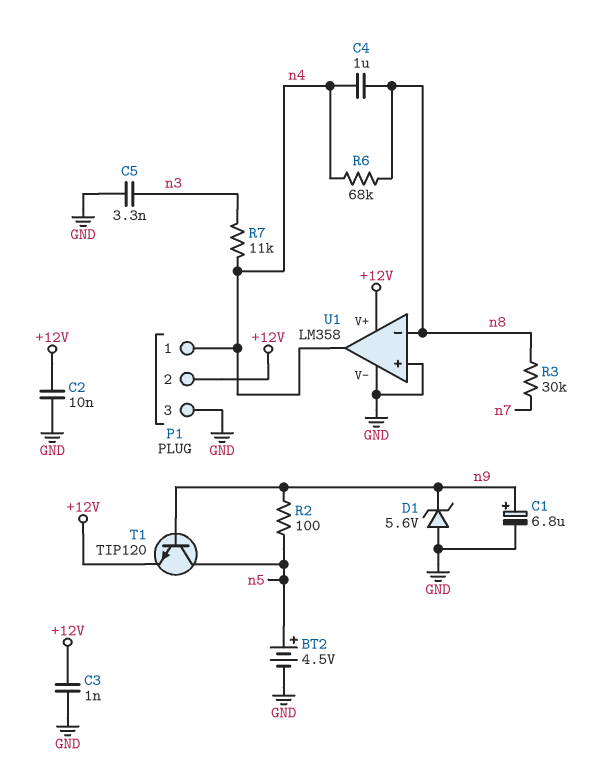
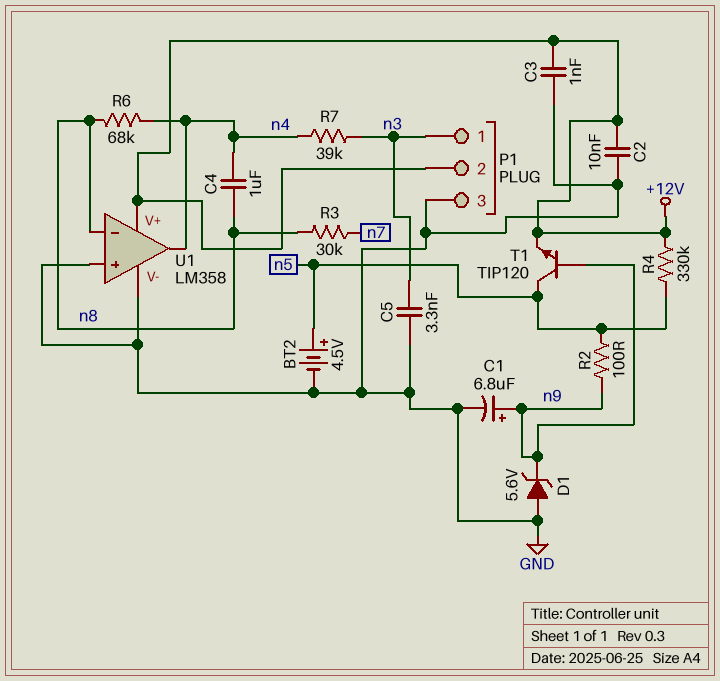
P1 pin 1: n4 -> n3
R4: none -> 330k (+12V, n5)
R7: 11k (n3, n4) -> 39k (n3, n4)

